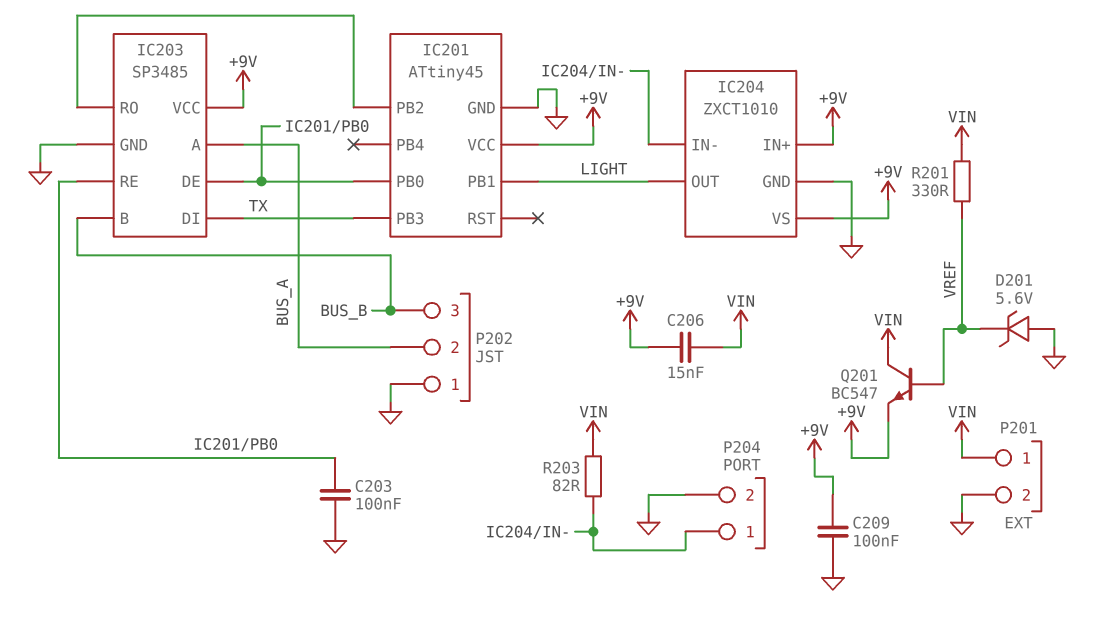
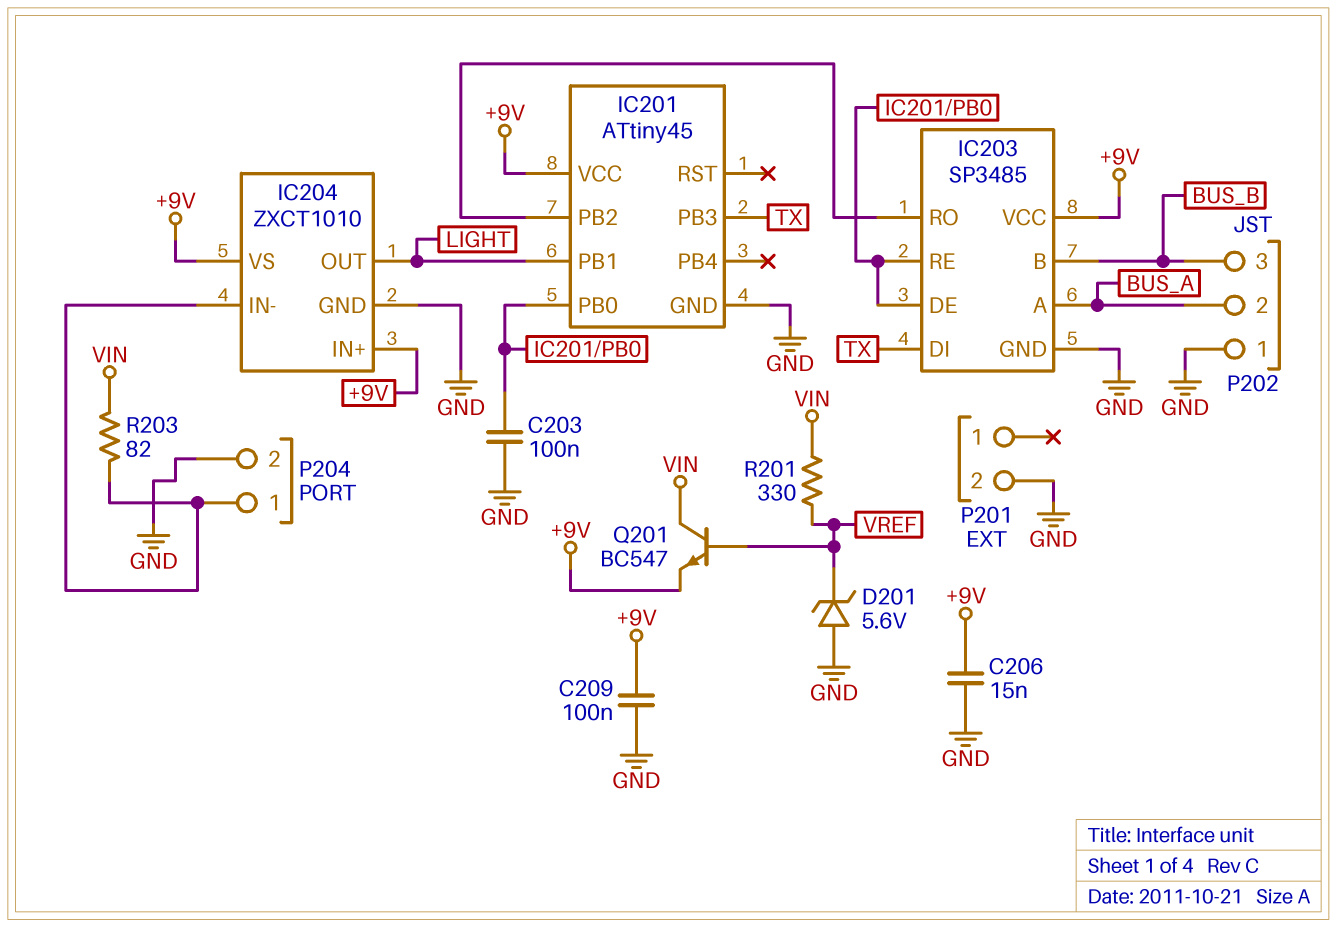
C206: 15nF (+9V, VIN) -> 15nF (+9V, GND)
P201 pin 1: VIN -> none

